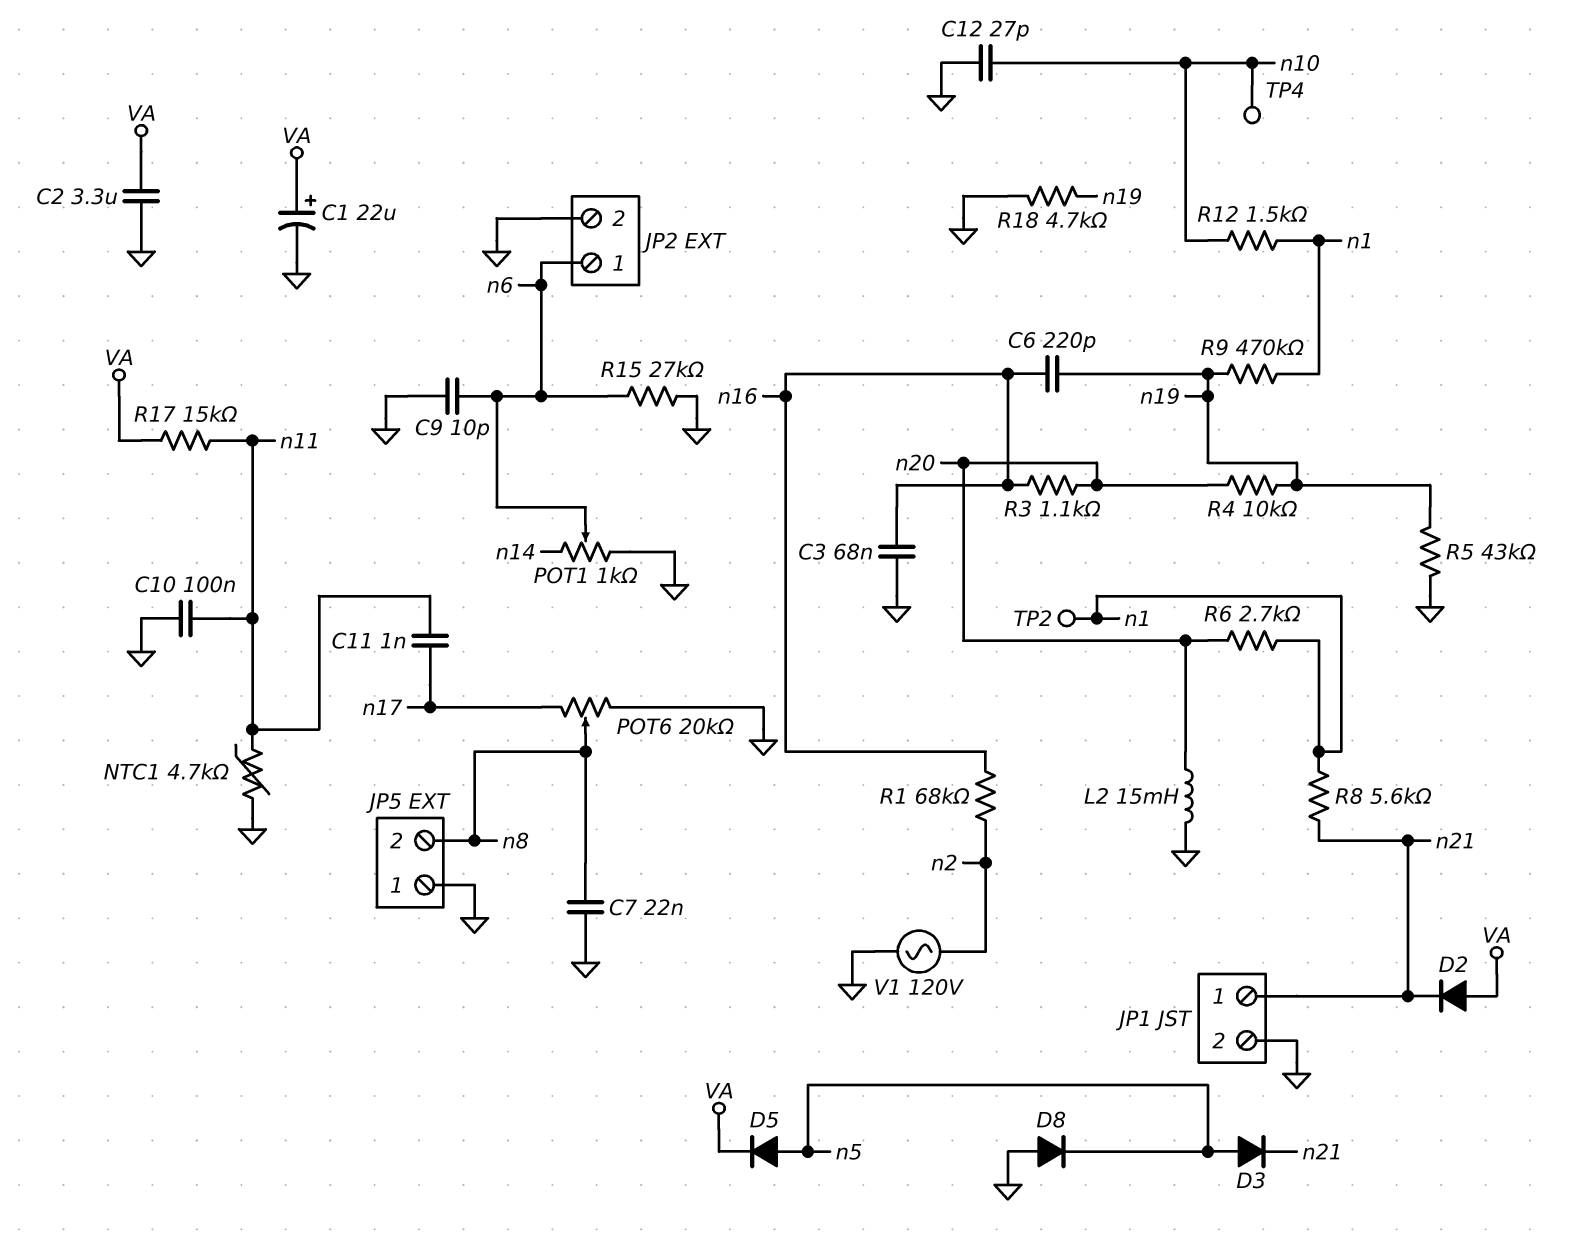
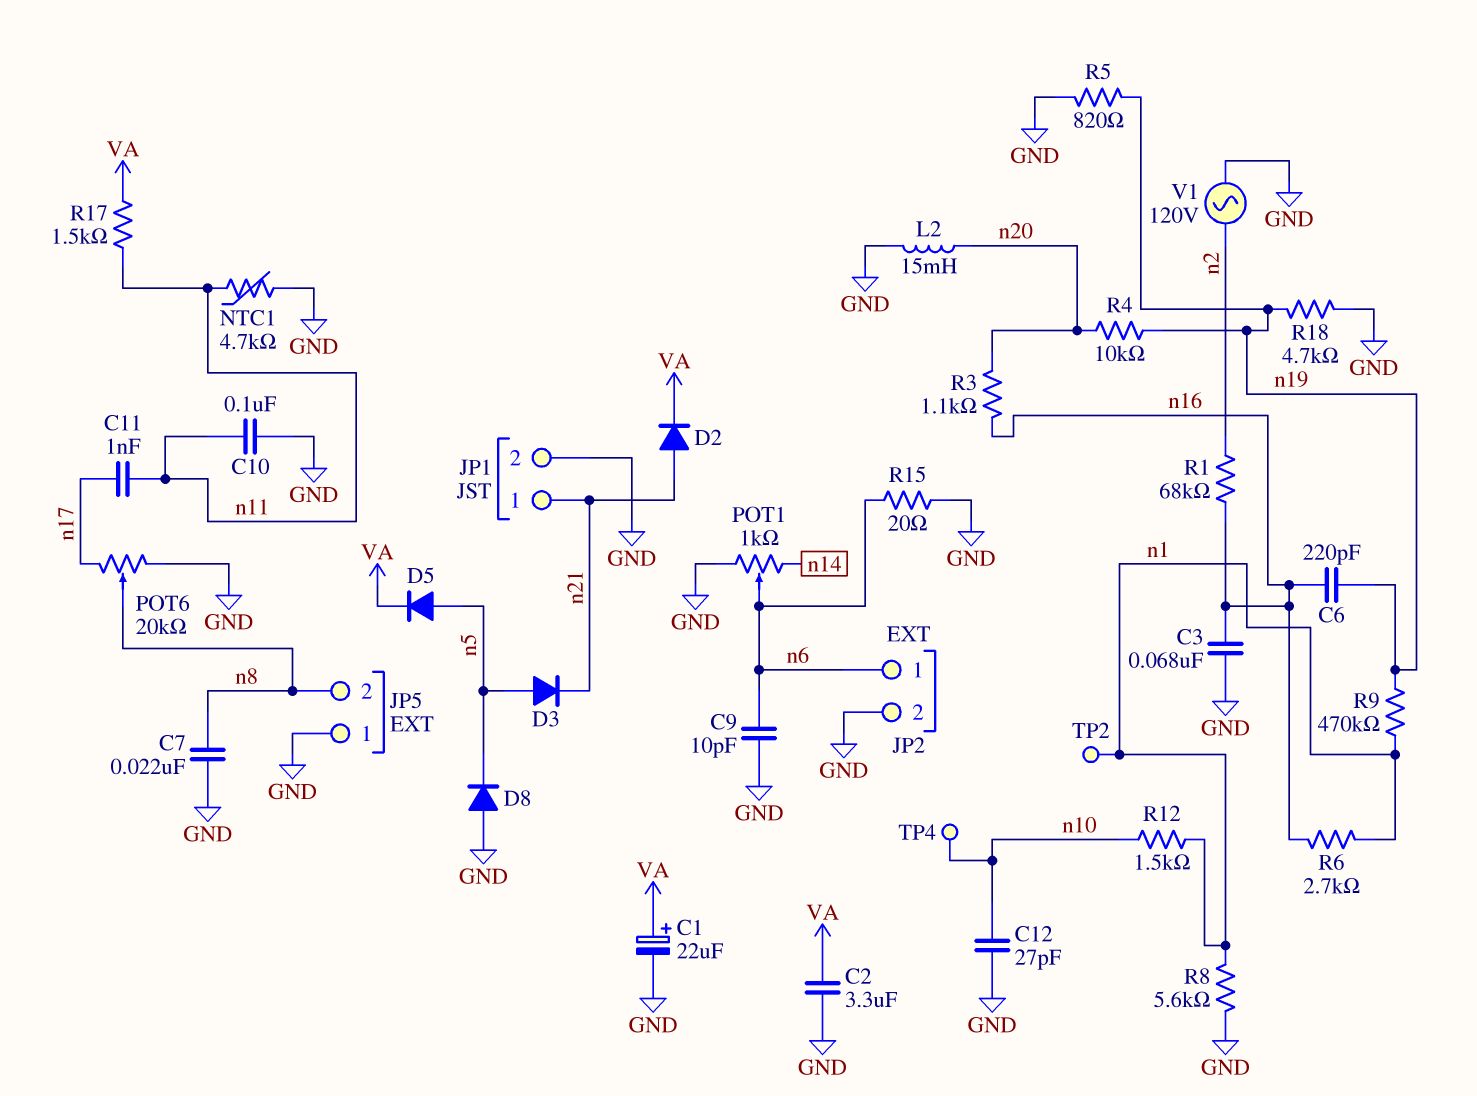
D2: diode (A VA, K n21) -> diode (A n21, K VA)
R5: 43k (GND, n19) -> 820 (GND, n19)
R6: 2.7k (n1, n20) -> 2.7k (n1, n16)
R8: 5.6k (n1, n21) -> 5.6k (GND, n1)
R15: 27k (GND, n6) -> 20 (GND, n6)
R17: 15k (VA, n11) -> 1.5k (VA, n11)

